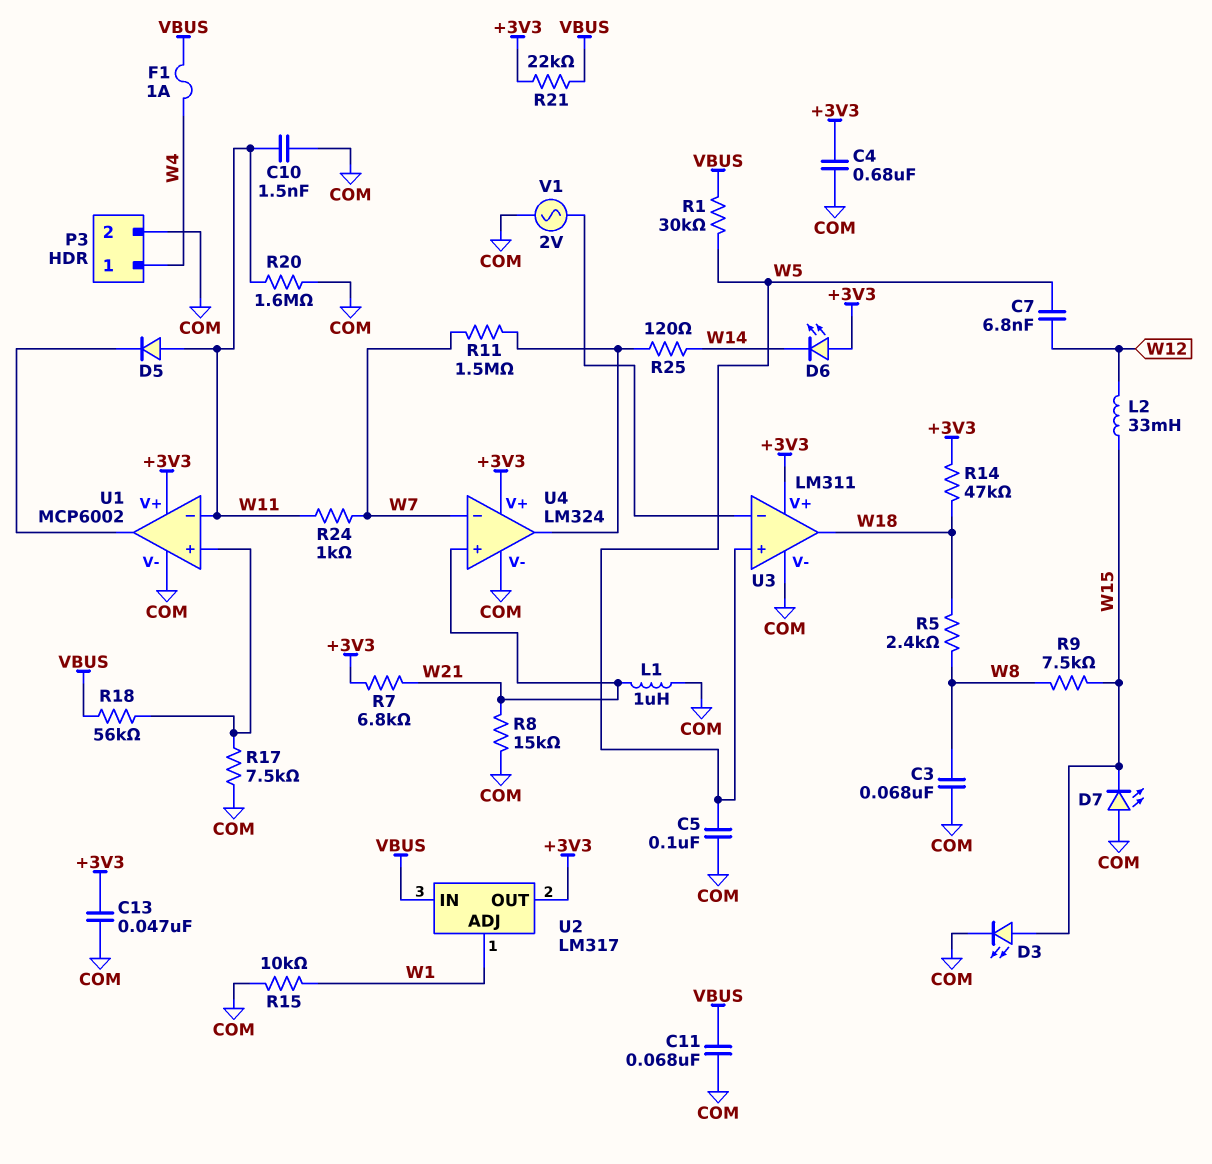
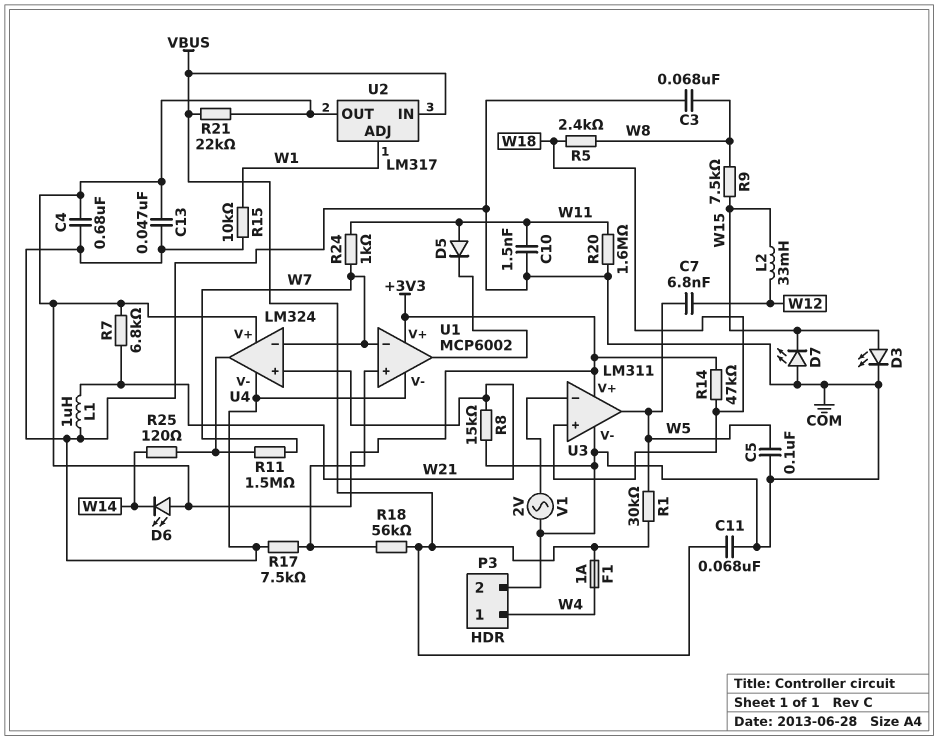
U1 pin in-: W11 -> W7
U3 pin in+: W5 -> W18
U3 pin out: W18 -> W5

